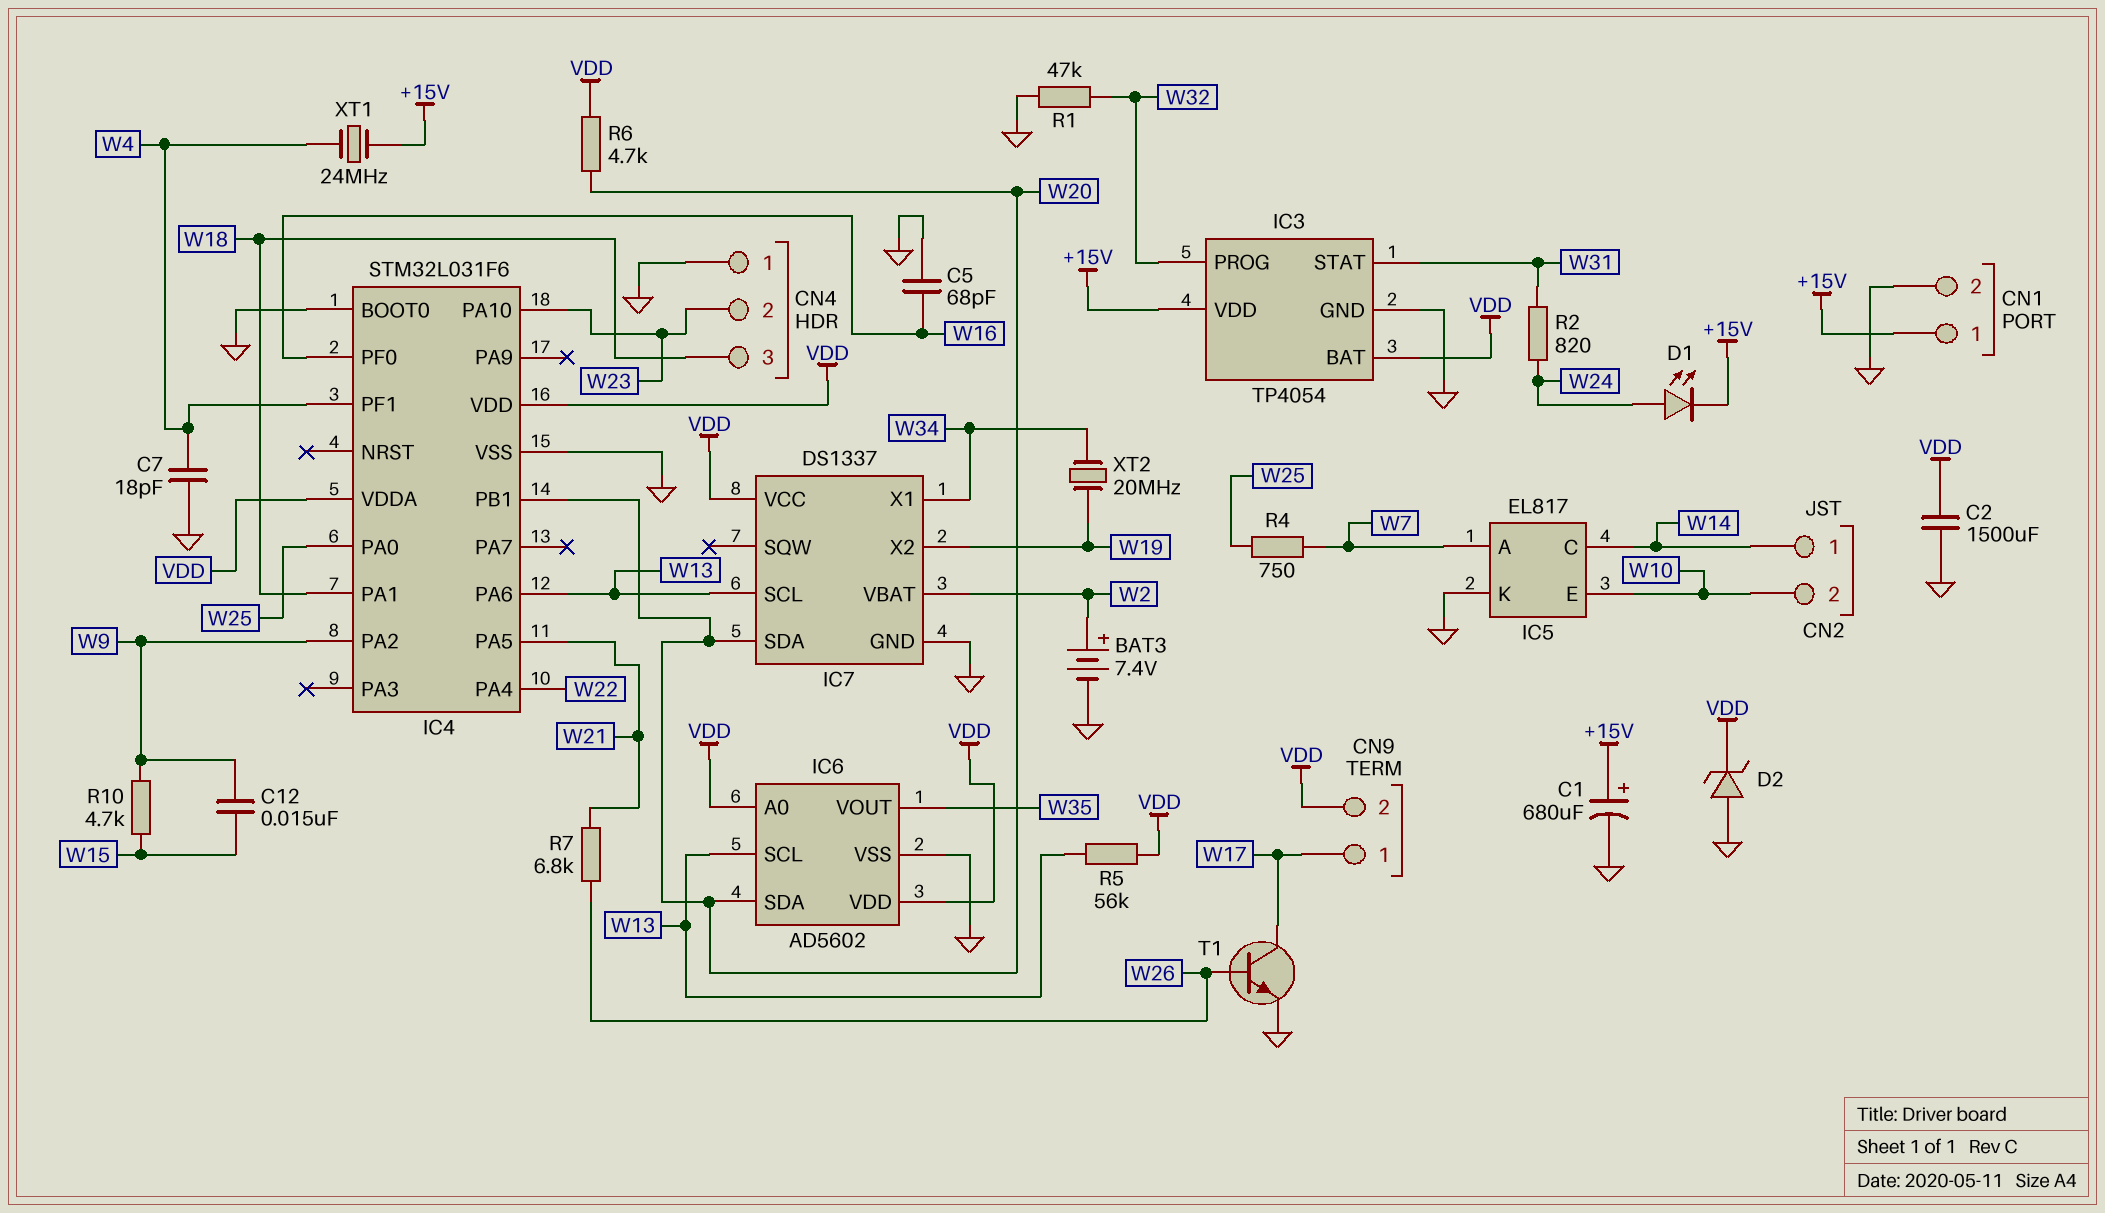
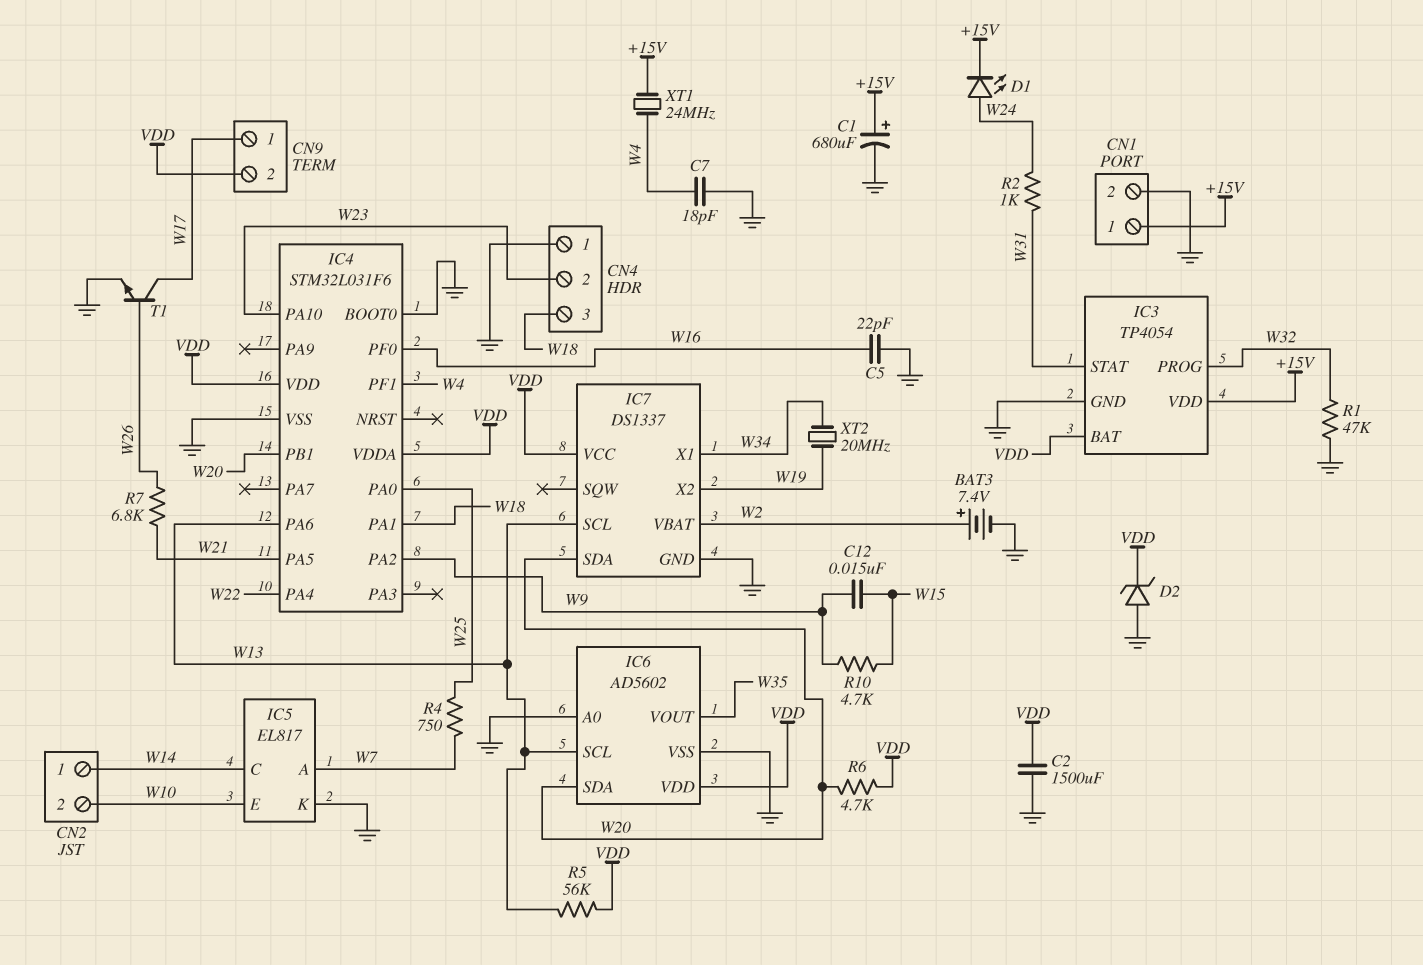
C5: 68pF (GND, W16) -> 22pF (GND, W16)
IC6 pin A0: VDD -> GND
R2: 820 (W24, W31) -> 1k (W24, W31)

